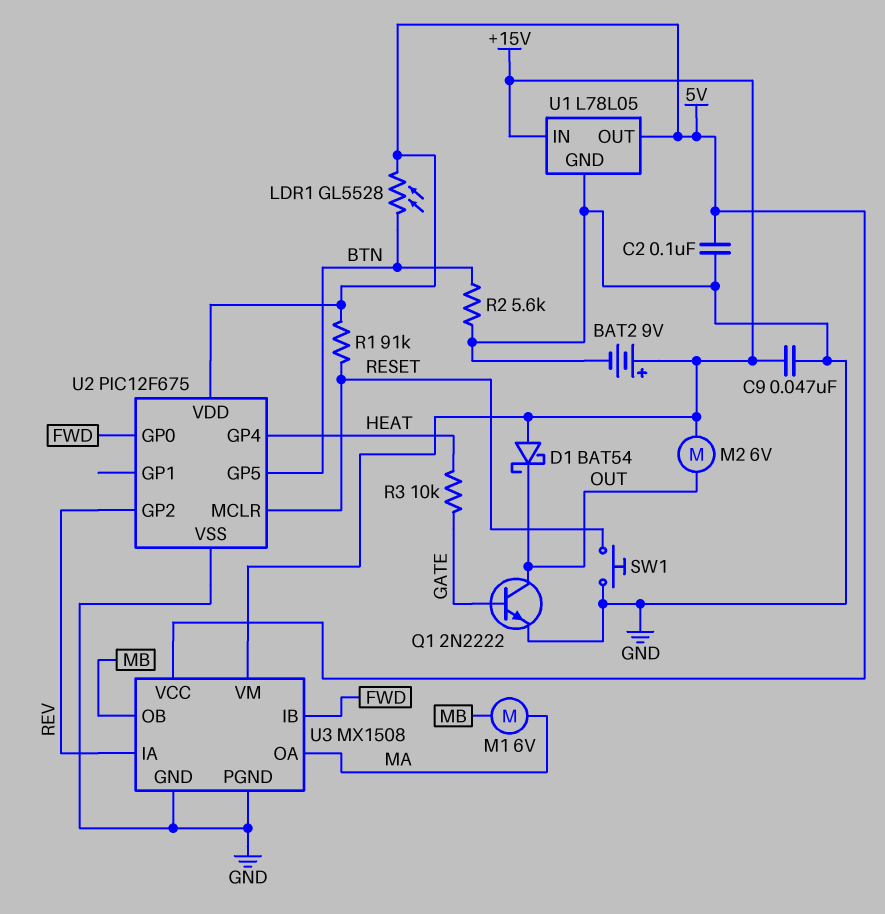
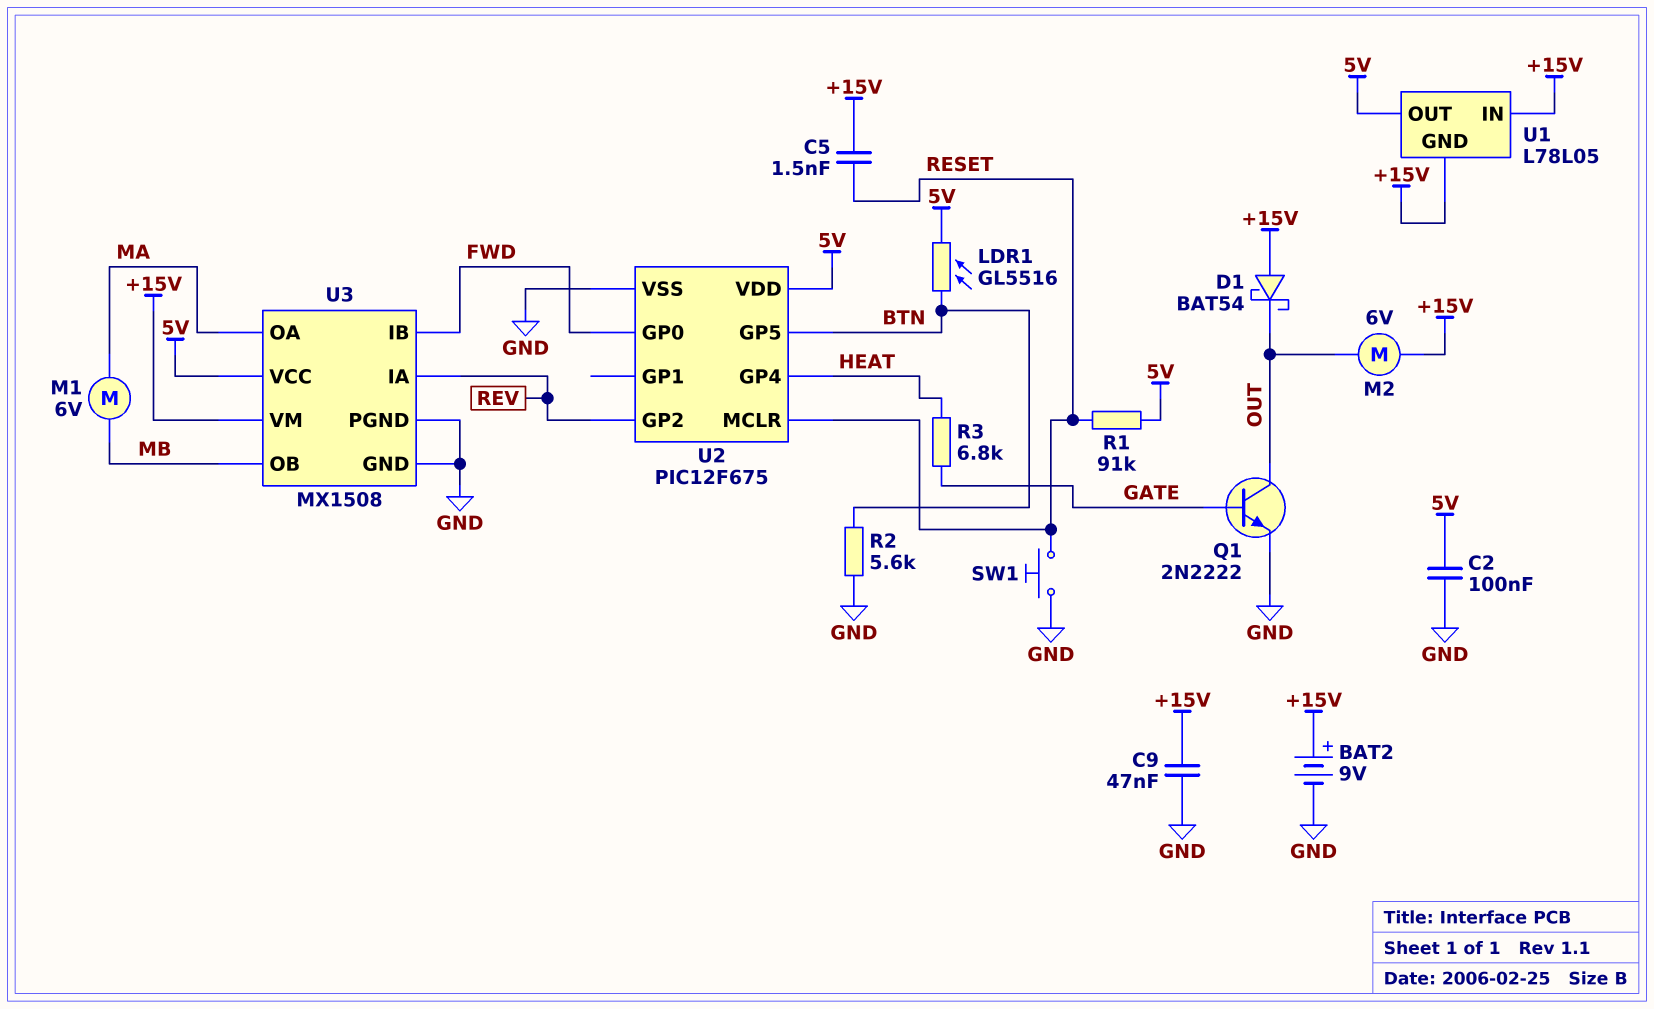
C5: none -> 1.5nF (+15V, RESET)
LDR1: GL5528 (5V, BTN) -> GL5516 (5V, BTN)
R3: 10k (GATE, HEAT) -> 6.8k (GATE, HEAT)
U1 pin GND: GND -> +15V

